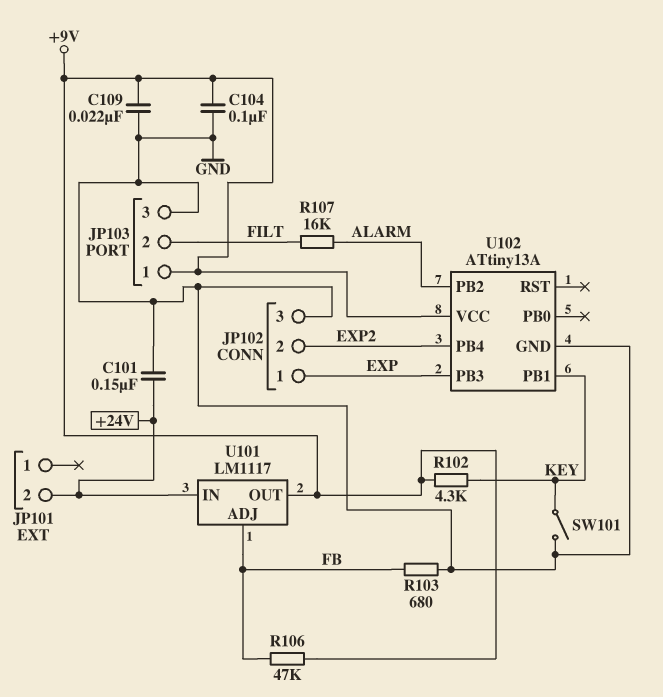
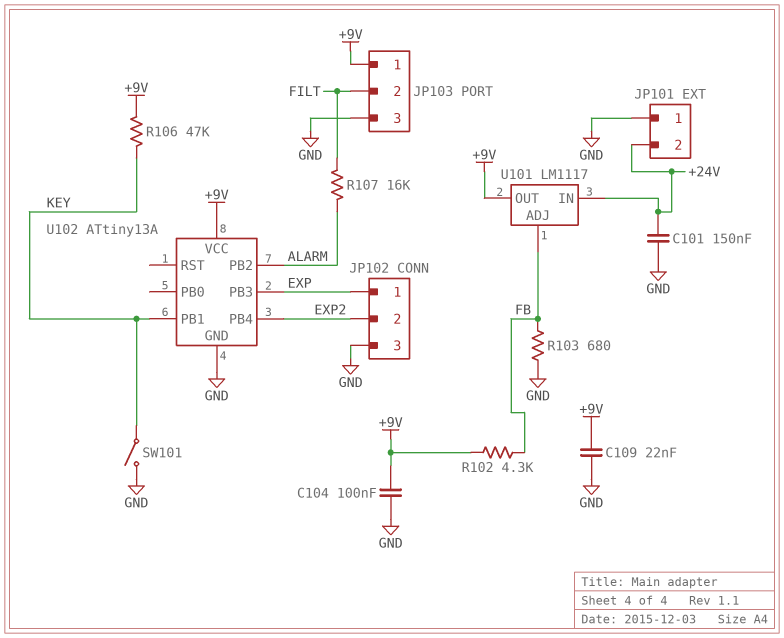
JP101 pin 1: none -> GND
R102: 4.3k (+9V, KEY) -> 4.3k (+9V, FB)
R106: 47k (+9V, FB) -> 47k (+9V, KEY)

